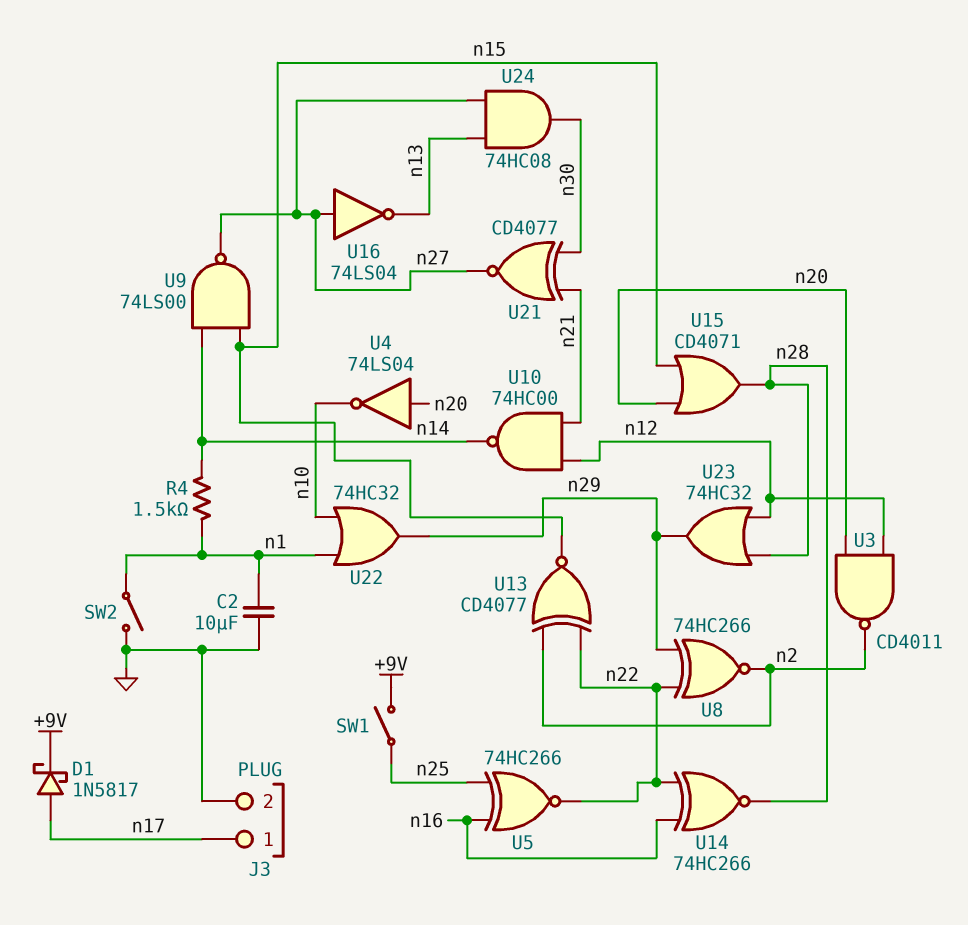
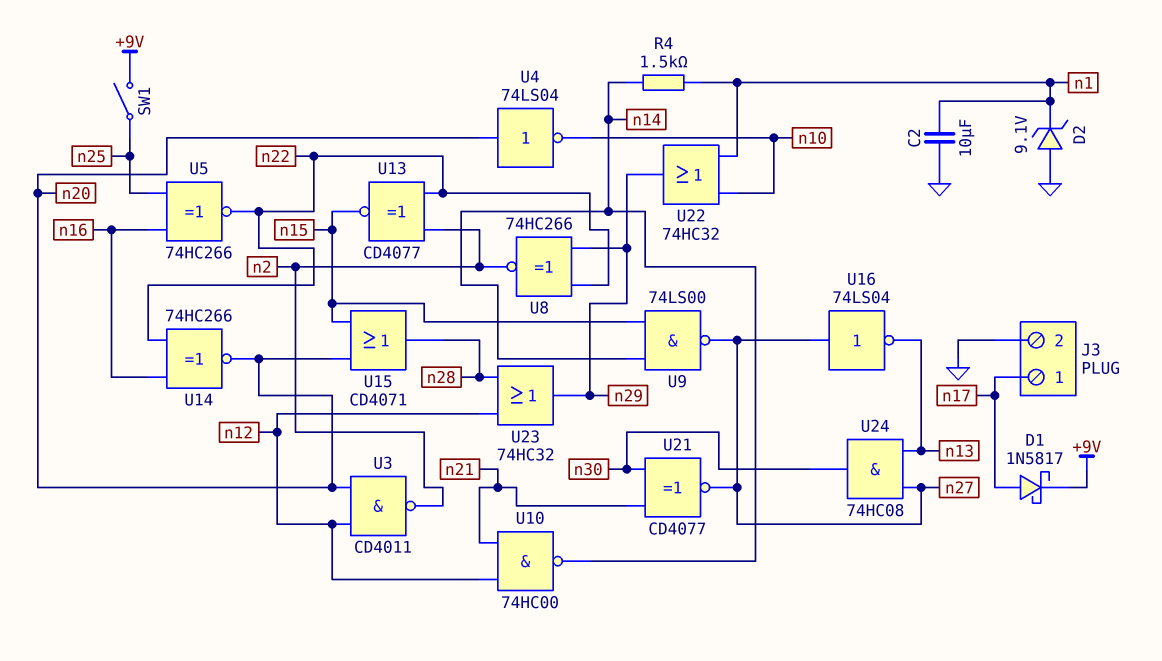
D2: none -> zener 9.1V (A GND, K n1)
SW2: switch (GND, n1) -> none
U14: XNOR 74HC266 (in n16, in n22, out n28) -> XNOR 74HC266 (in n16, in n22, out n20)

